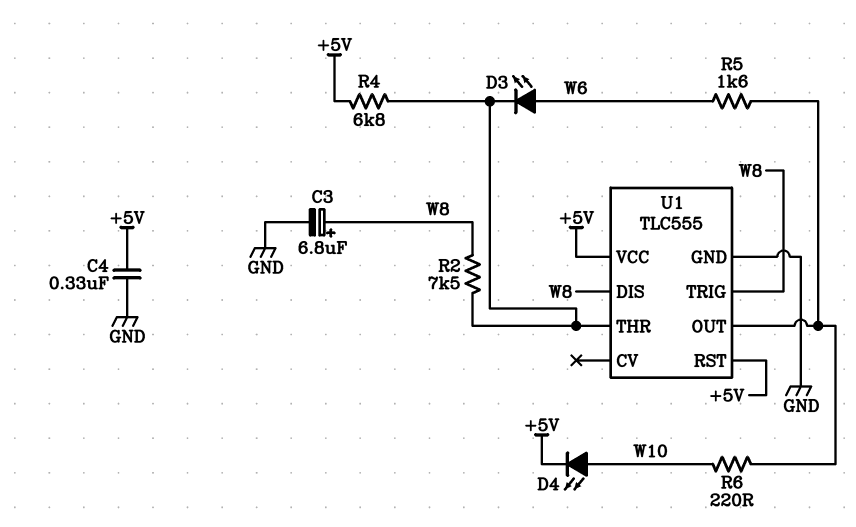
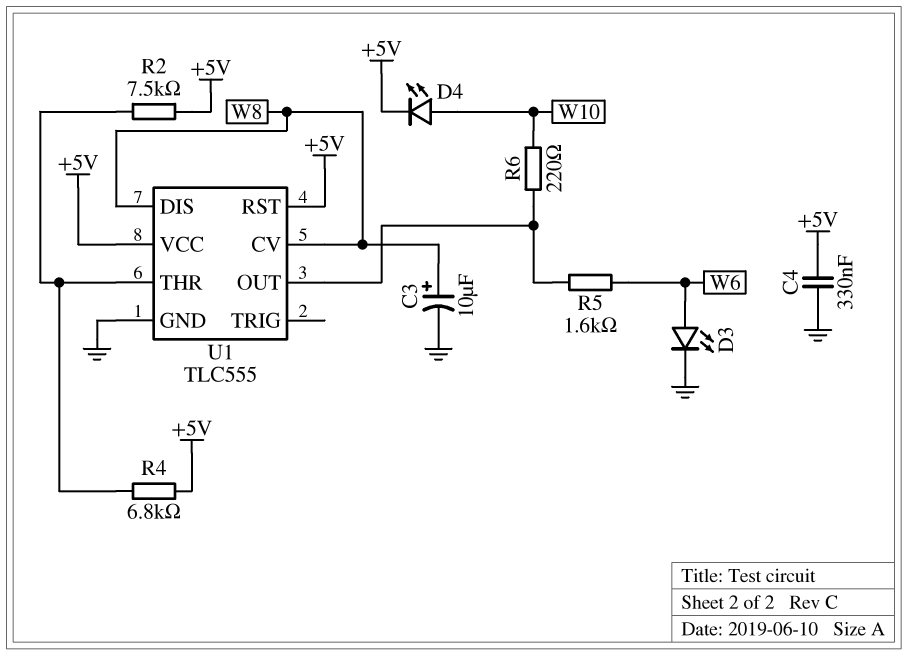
C3: 6.8uF (plus W8, minus GND) -> 10uF (plus W8, minus GND)
D3: LED (A W6, K U1/THR) -> LED (A W6, K GND)
R2: 7.5k (U1/THR, W8) -> 7.5k (+5V, U1/THR)
U1 pin CV: none -> W8
U1 pin TRIG: W8 -> none

